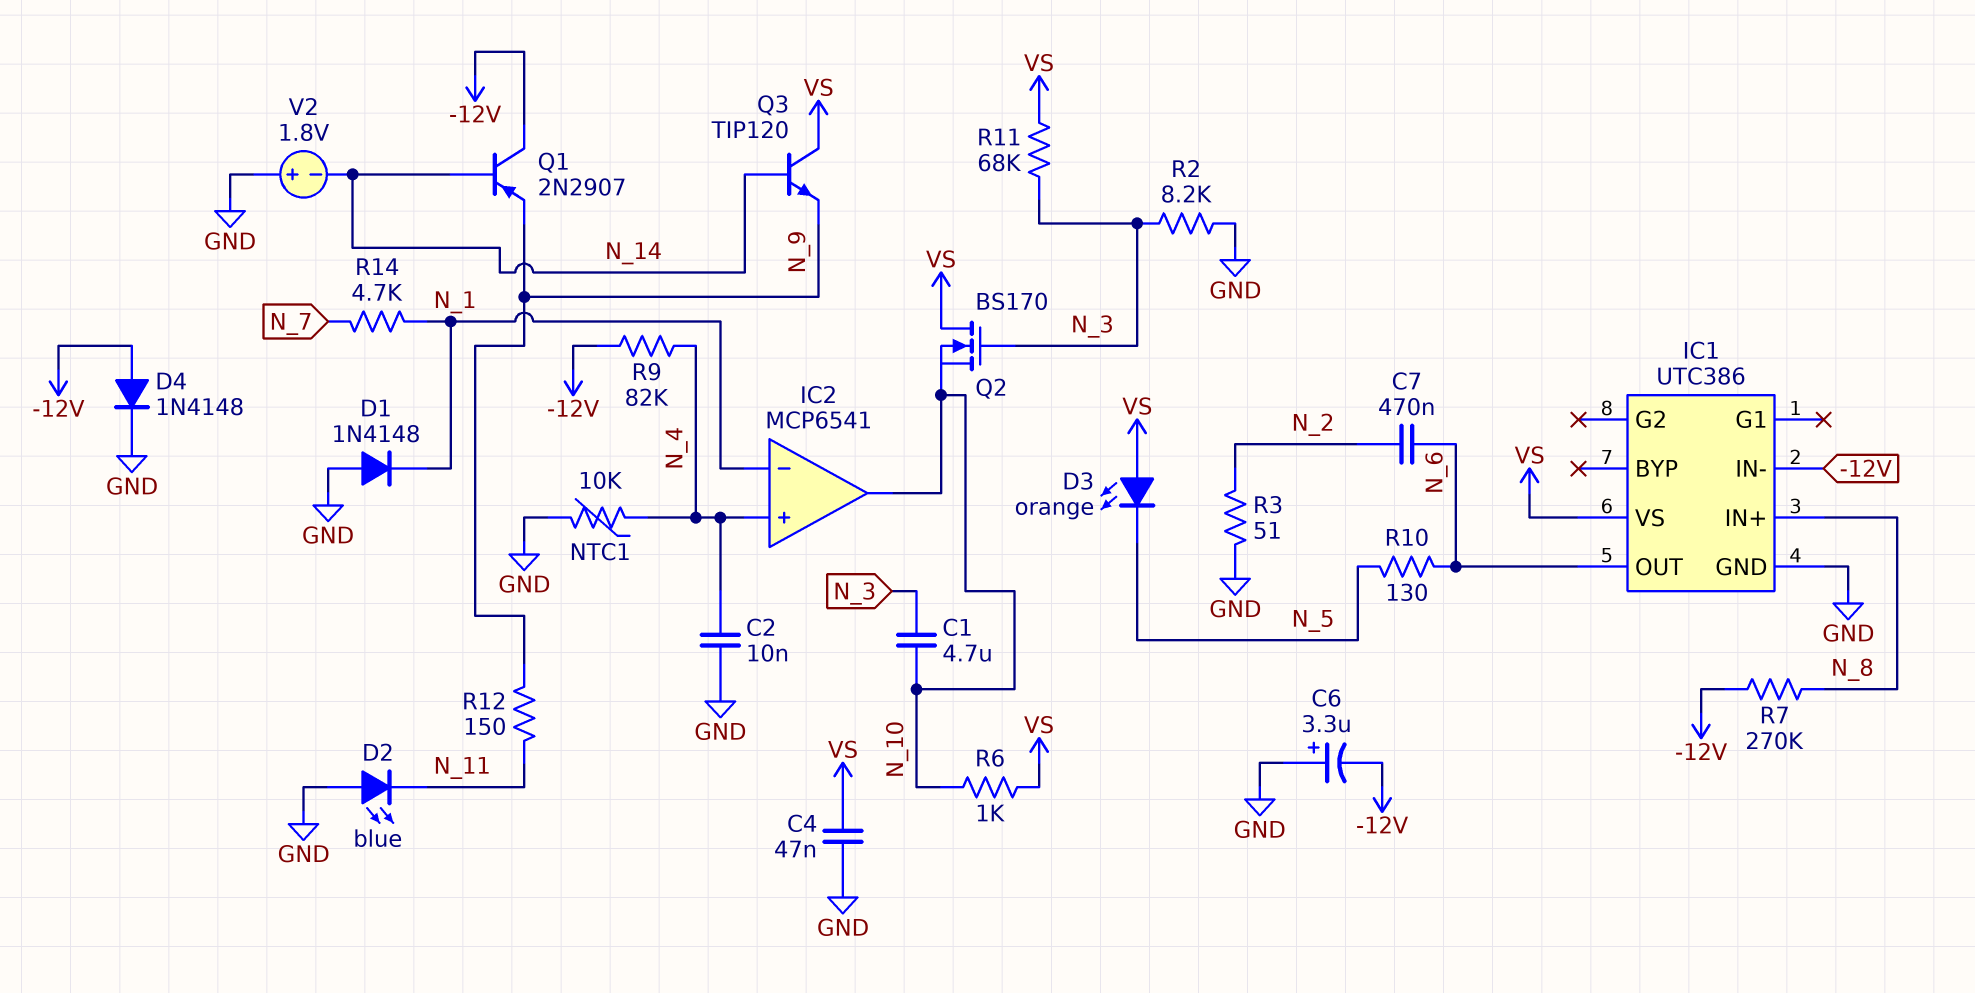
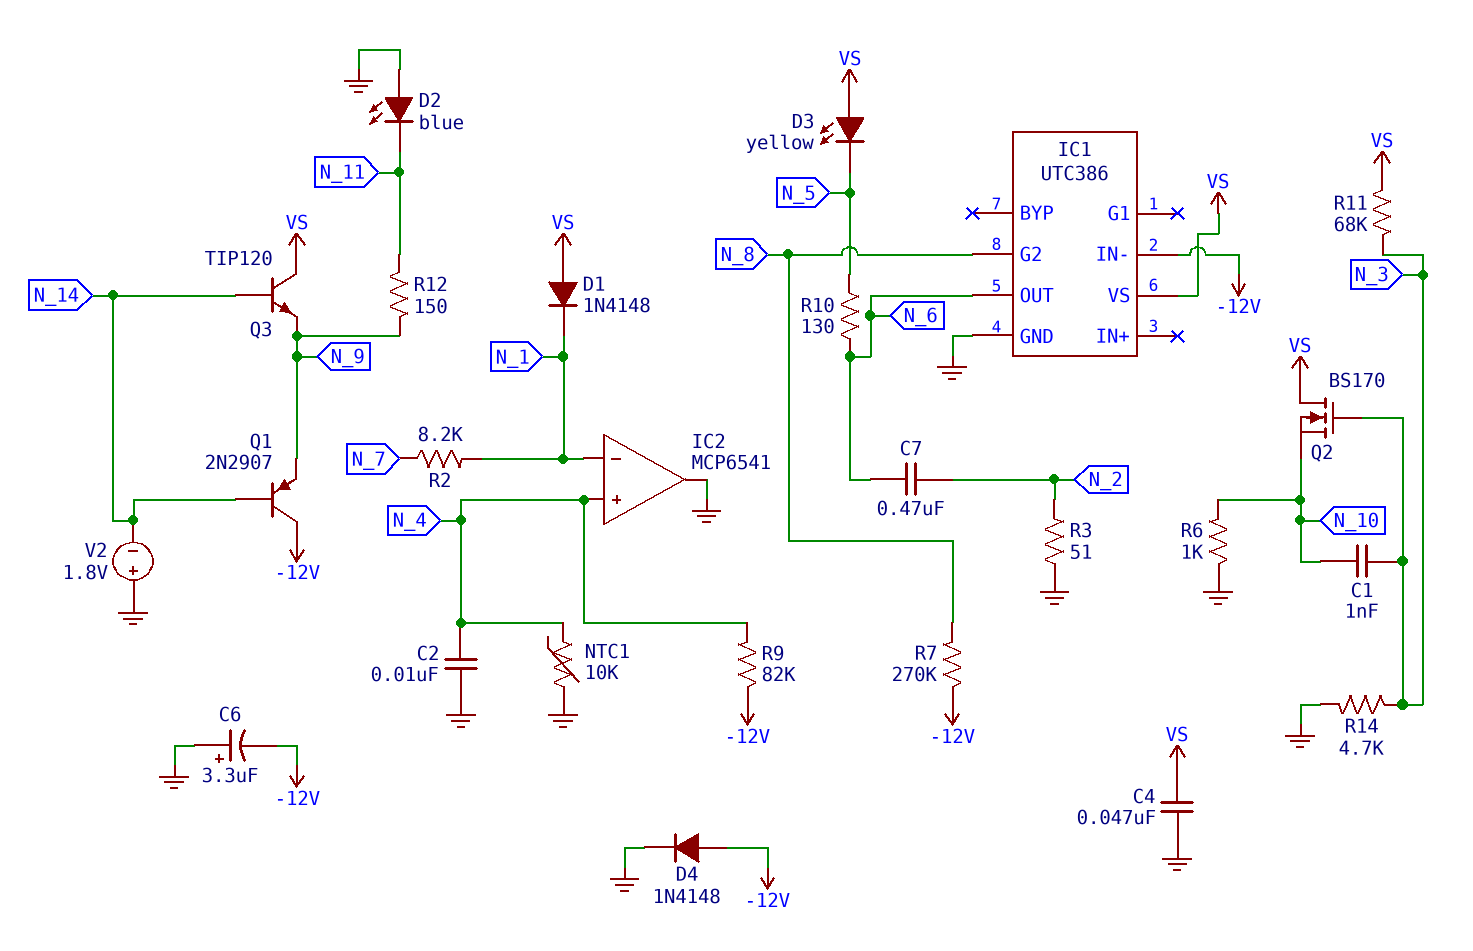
C1: 4.7uF (N_3, N_10) -> 1nF (N_3, N_10)
D1: diode 1N4148 (A GND, K N_1) -> diode 1N4148 (A VS, K N_1)
D3: LED orange (A VS, K N_5) -> LED yellow (A VS, K N_5)
IC1 pin G2: none -> N_8
IC1 pin IN+: N_8 -> none
IC2 pin out: N_10 -> GND
R2: 8.2k (GND, N_3) -> 8.2k (N_1, N_7)
R6: 1k (N_10, VS) -> 1k (GND, N_10)
R14: 4.7k (N_1, N_7) -> 4.7k (GND, N_3)

